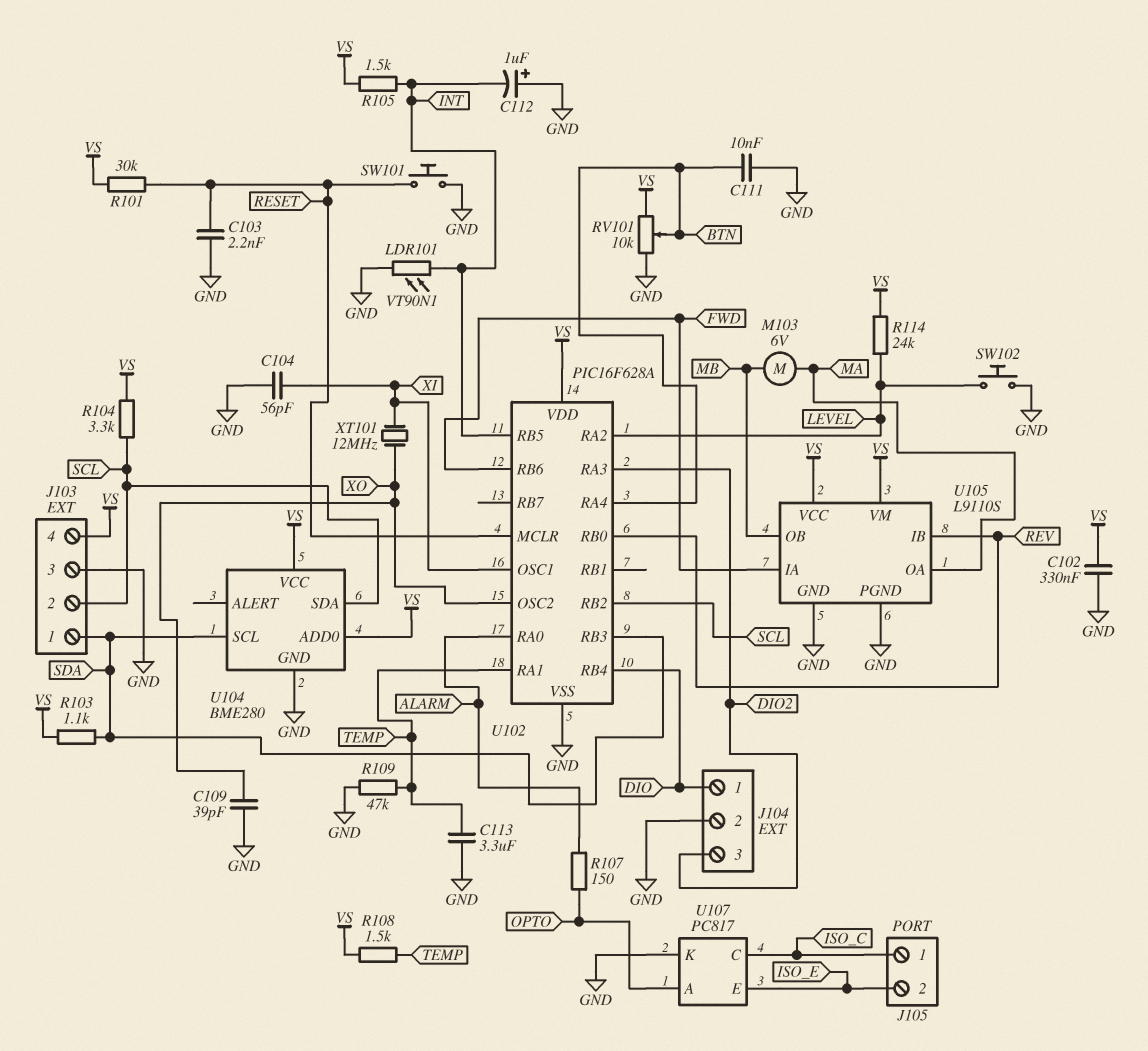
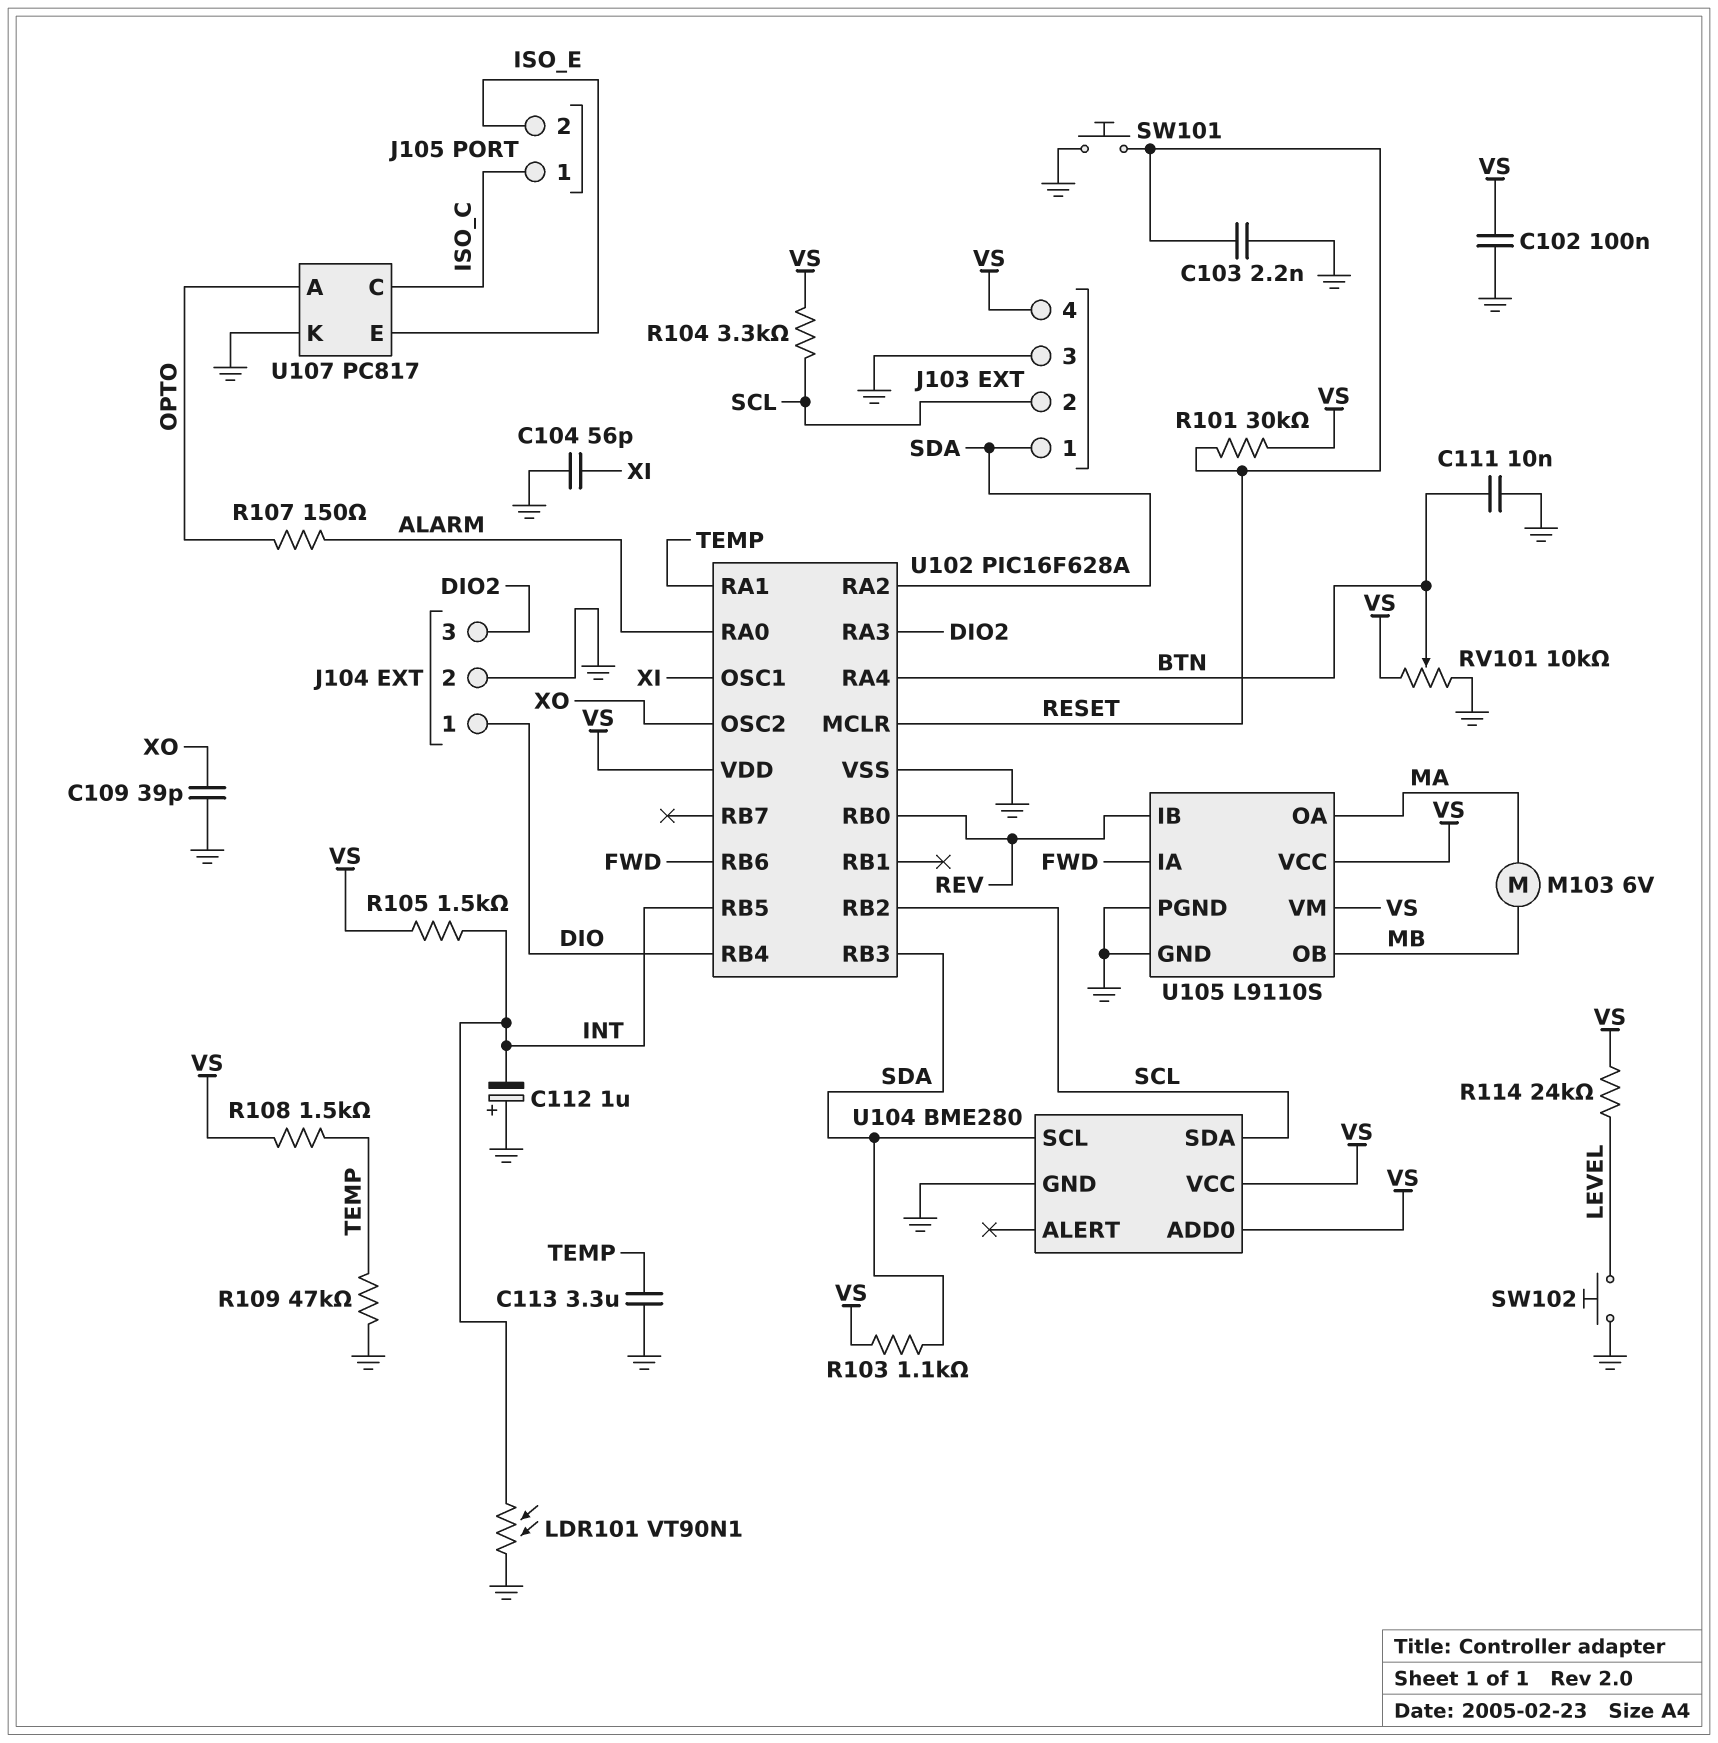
C102: 330nF (GND, VS) -> 100nF (GND, VS)
U102 pin RA2: LEVEL -> SDA
XT101: 12MHz (XI, XO) -> none

